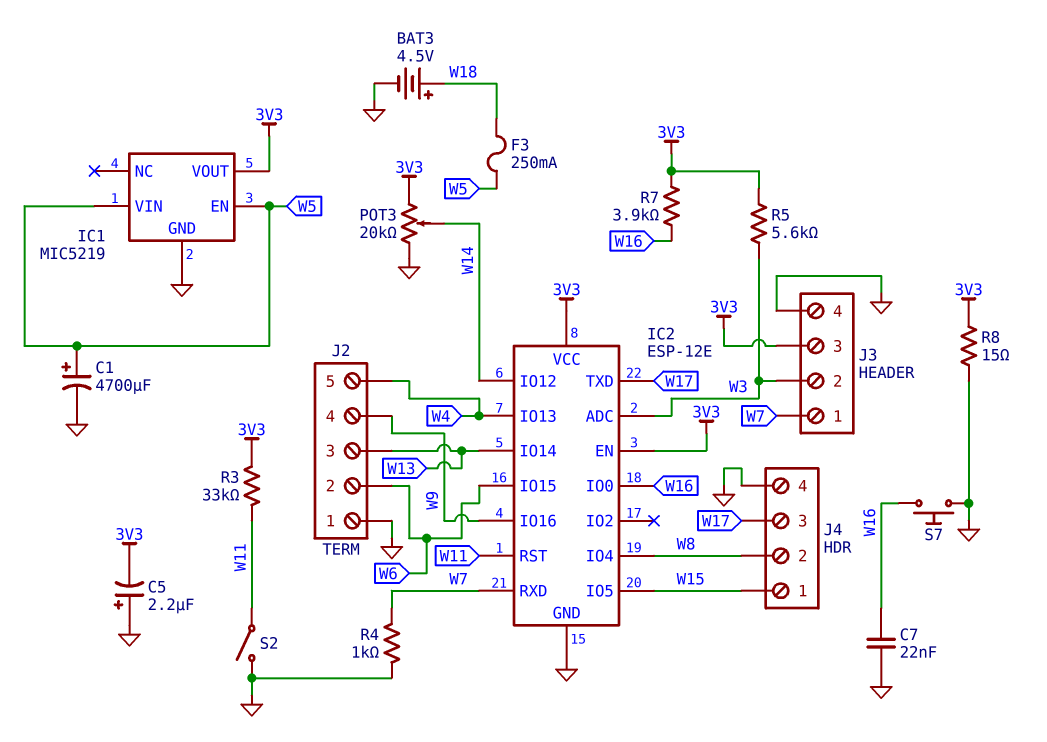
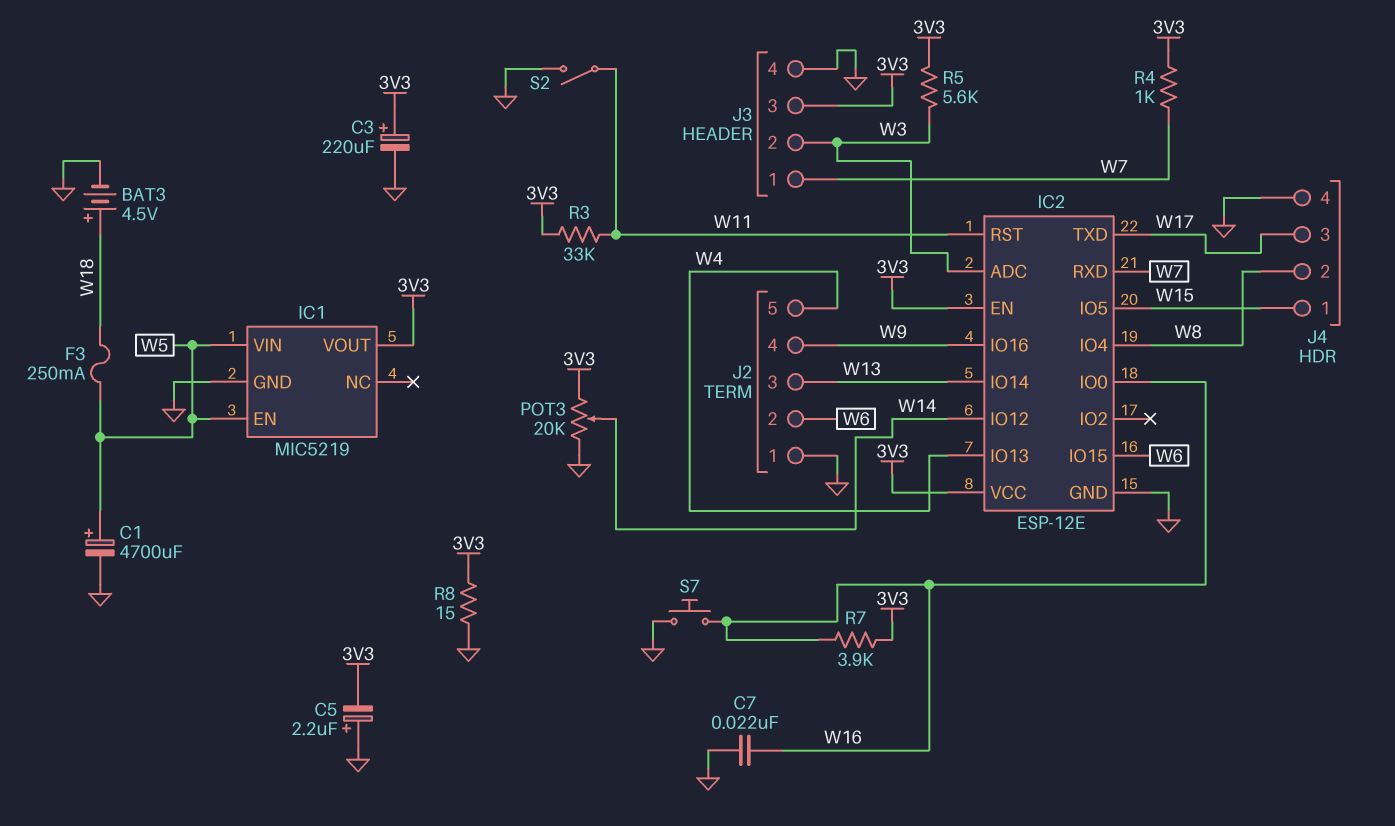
C3: none -> 220uF (plus 3V3, minus GND)
R4: 1k (GND, W7) -> 1k (3V3, W7)

